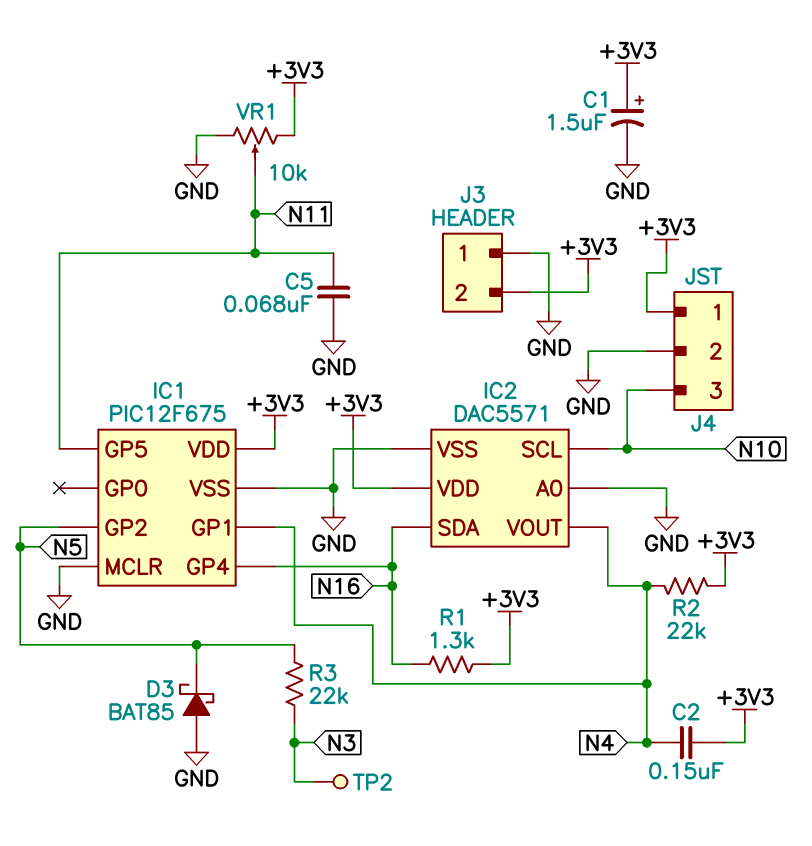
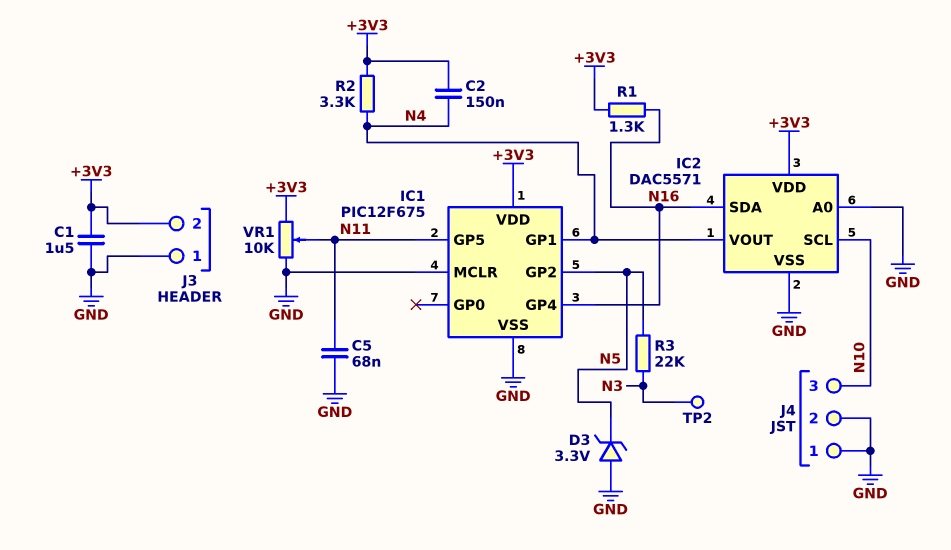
C1: 1.5uF (plus +3V3, minus GND) -> 1.5uF (+3V3, GND)
D3: schottky BAT85 (A GND, K N5) -> zener 3.3V (A GND, K N5)
J4 pin 1: +3V3 -> GND
R2: 22k (+3V3, N4) -> 3.3k (+3V3, N4)

